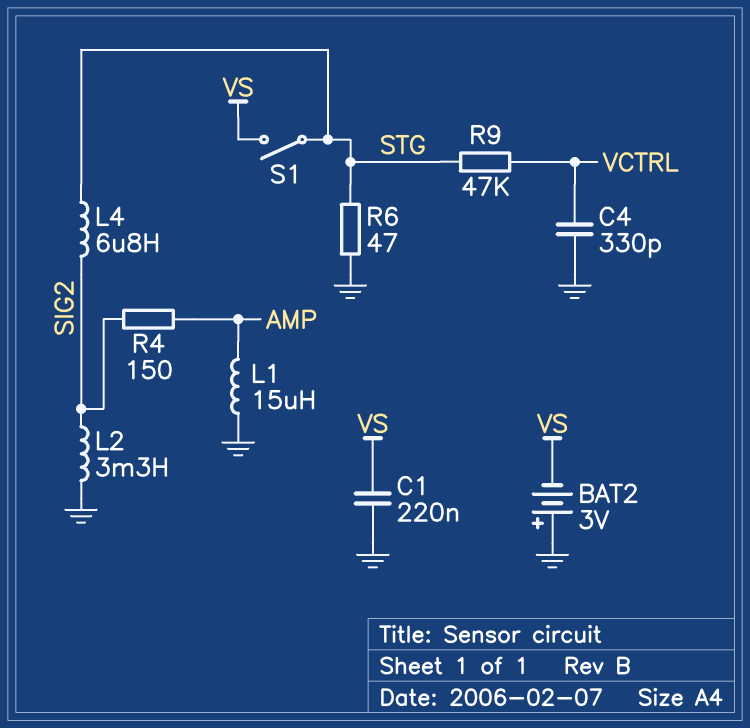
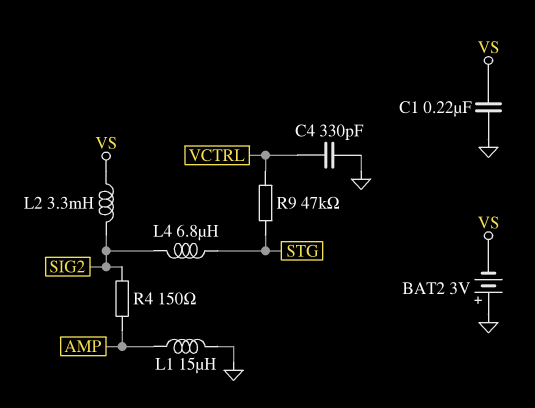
L2: 3.3mH (GND, SIG2) -> 3.3mH (SIG2, VS)
R6: 47 (GND, STG) -> none
S1: switch (STG, VS) -> none

